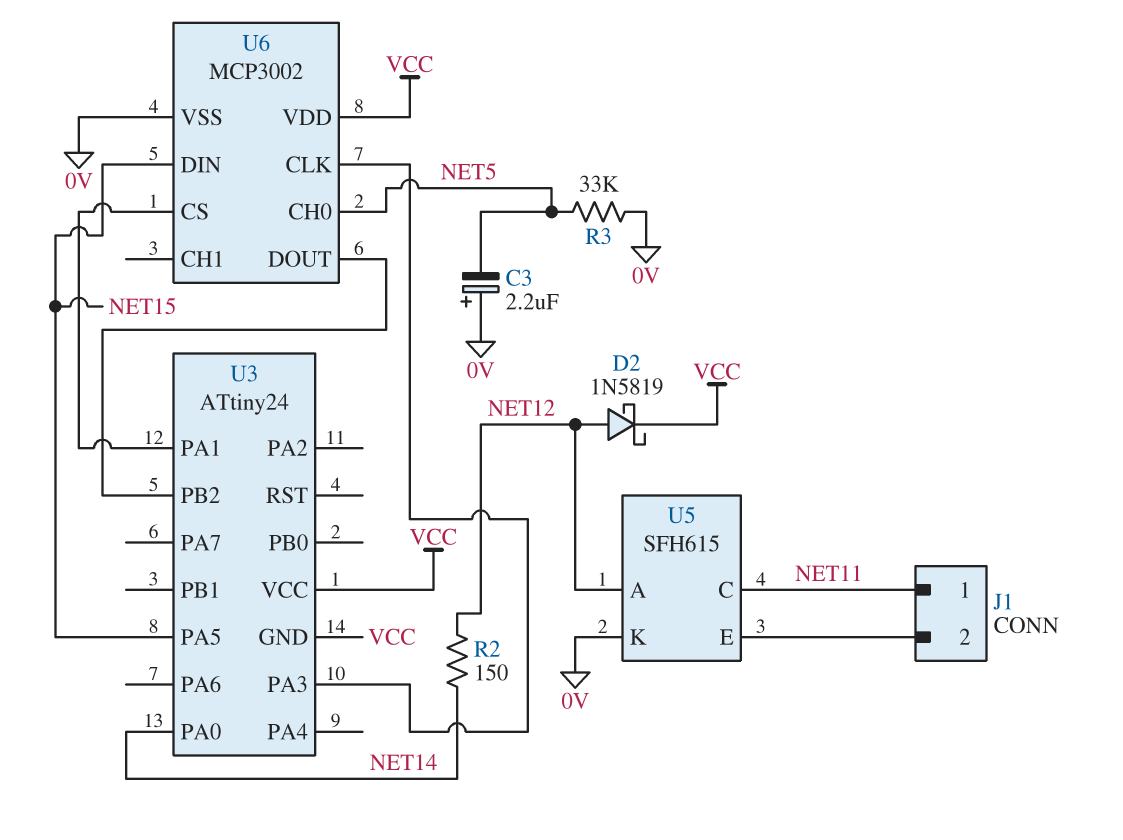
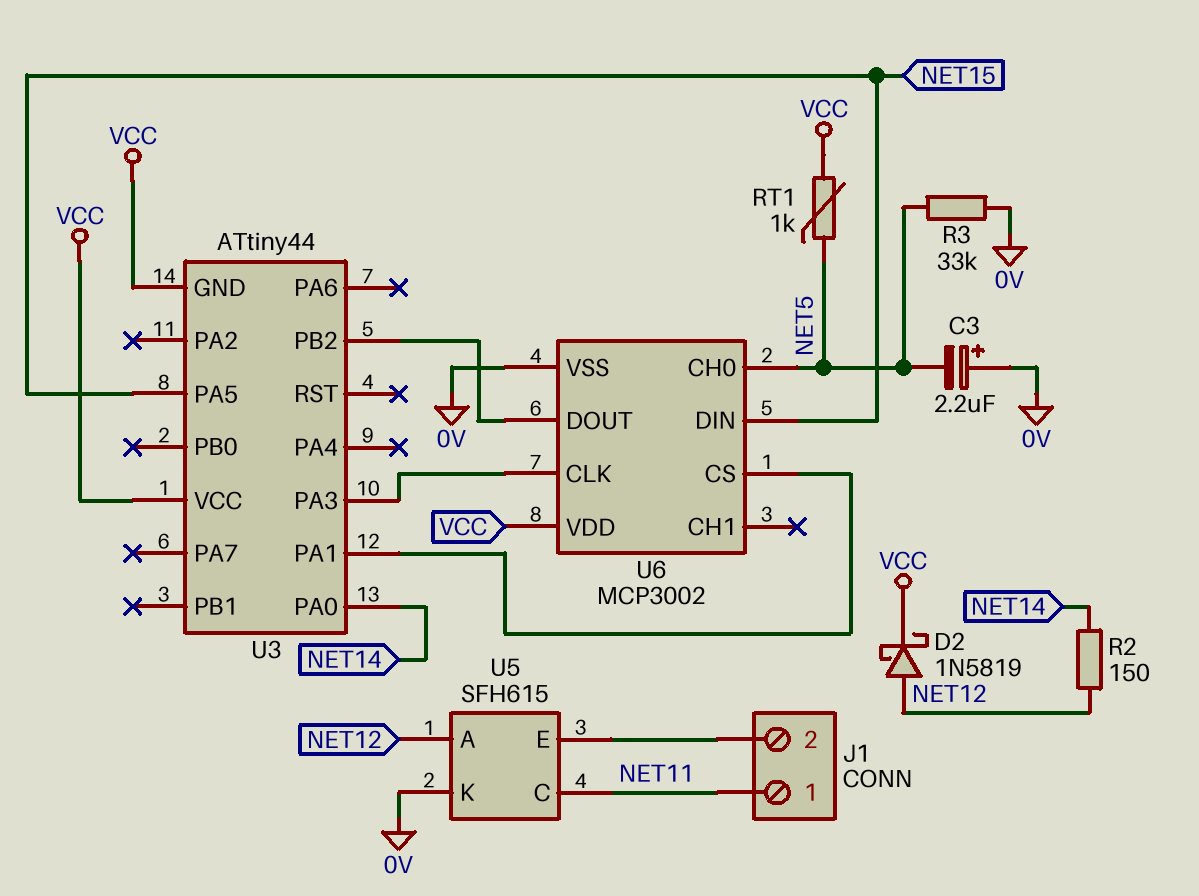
RT1: none -> 1k (NET5, VCC)
U3: ATtiny24 -> ATtiny44

